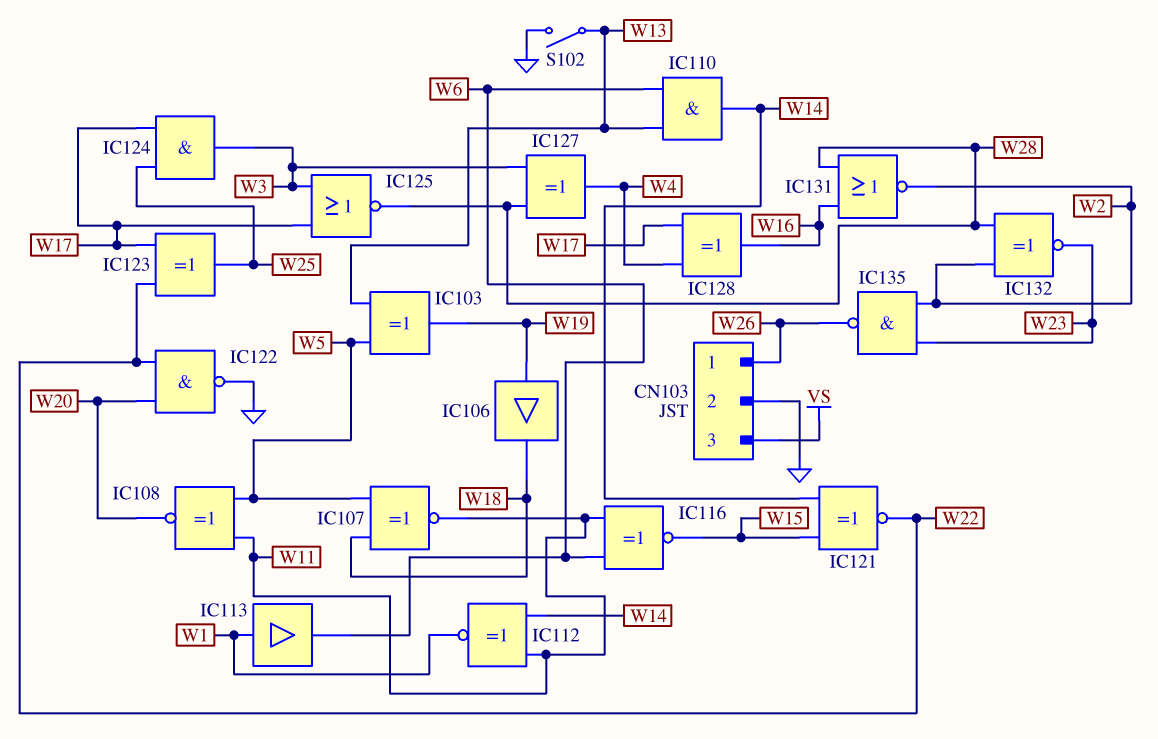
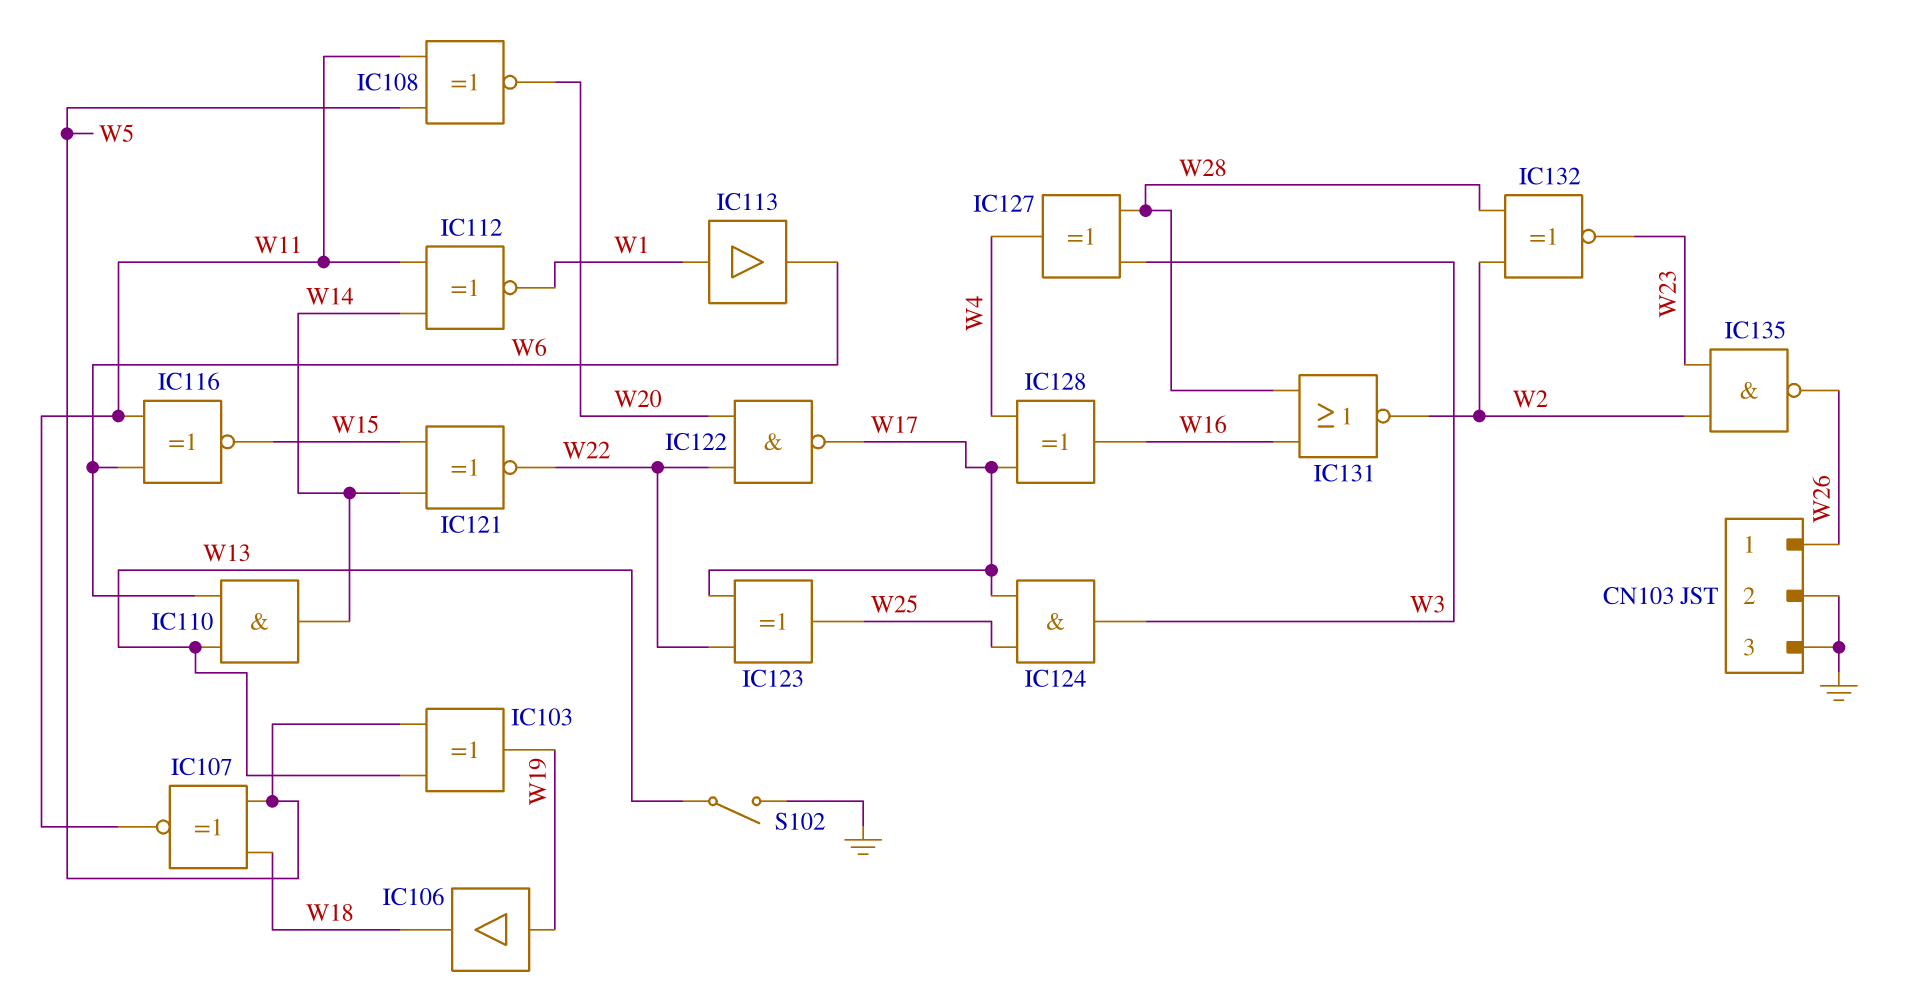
CN103 pin 3: VS -> GND
IC122: NAND (in W20, in W22, out GND) -> NAND (in W20, in W22, out W17)
IC125: NOR (in W3, in W17, out W28) -> none

